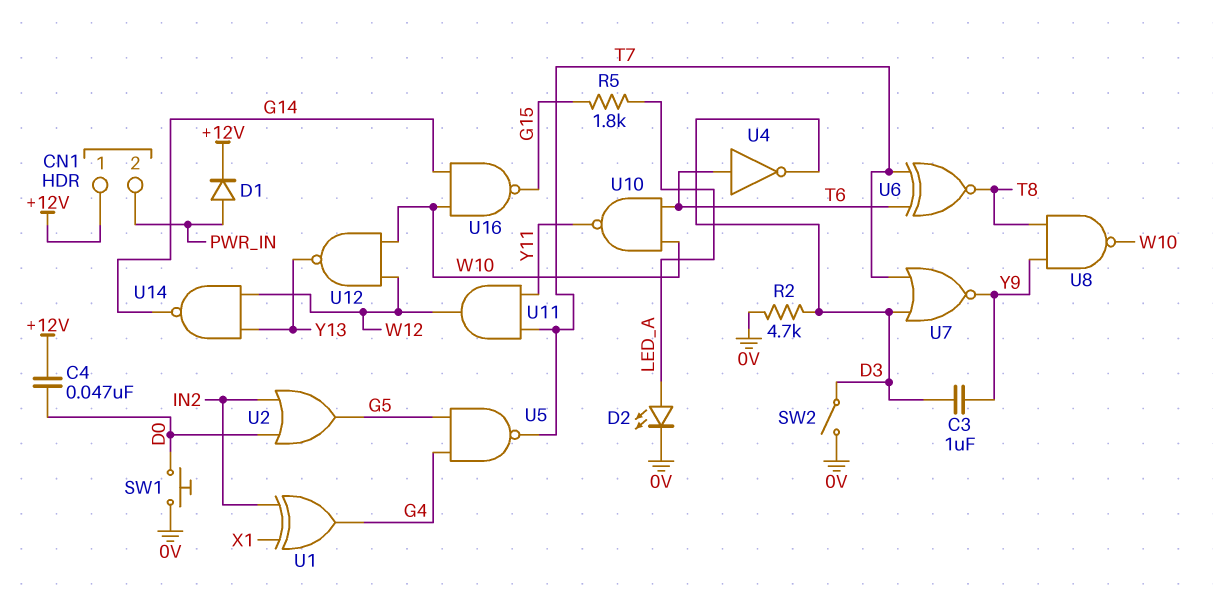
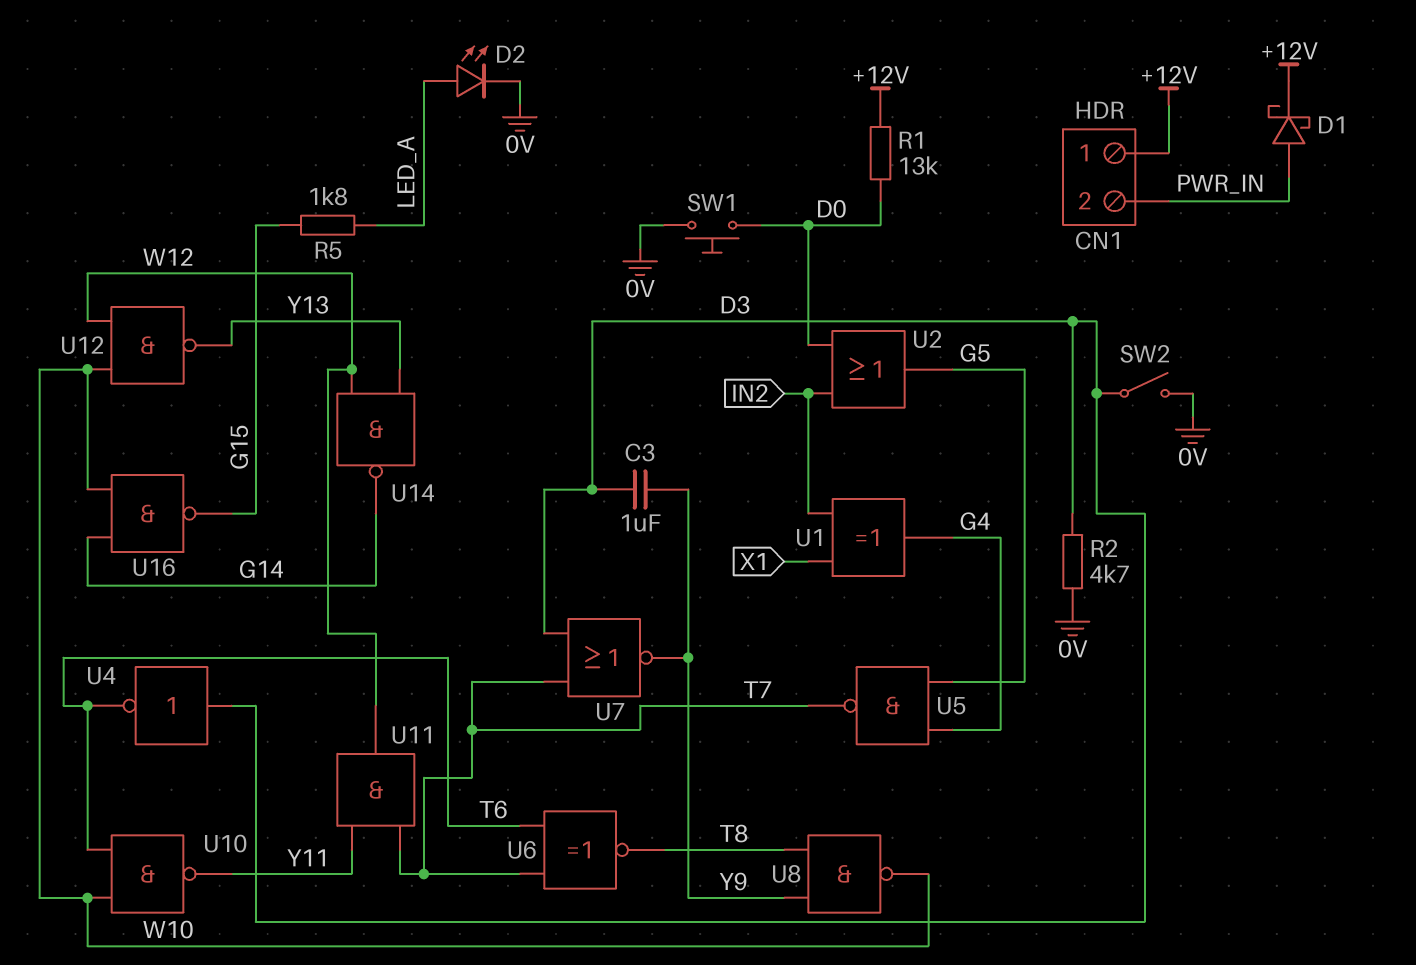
C4: 47nF (+12V, D0) -> none
D1: diode (A PWR_IN, K +12V) -> schottky (A PWR_IN, K +12V)
R1: none -> 13k (+12V, D0)
U4: NOT (in T6, out D3) -> NOT (in D3, out T6)

